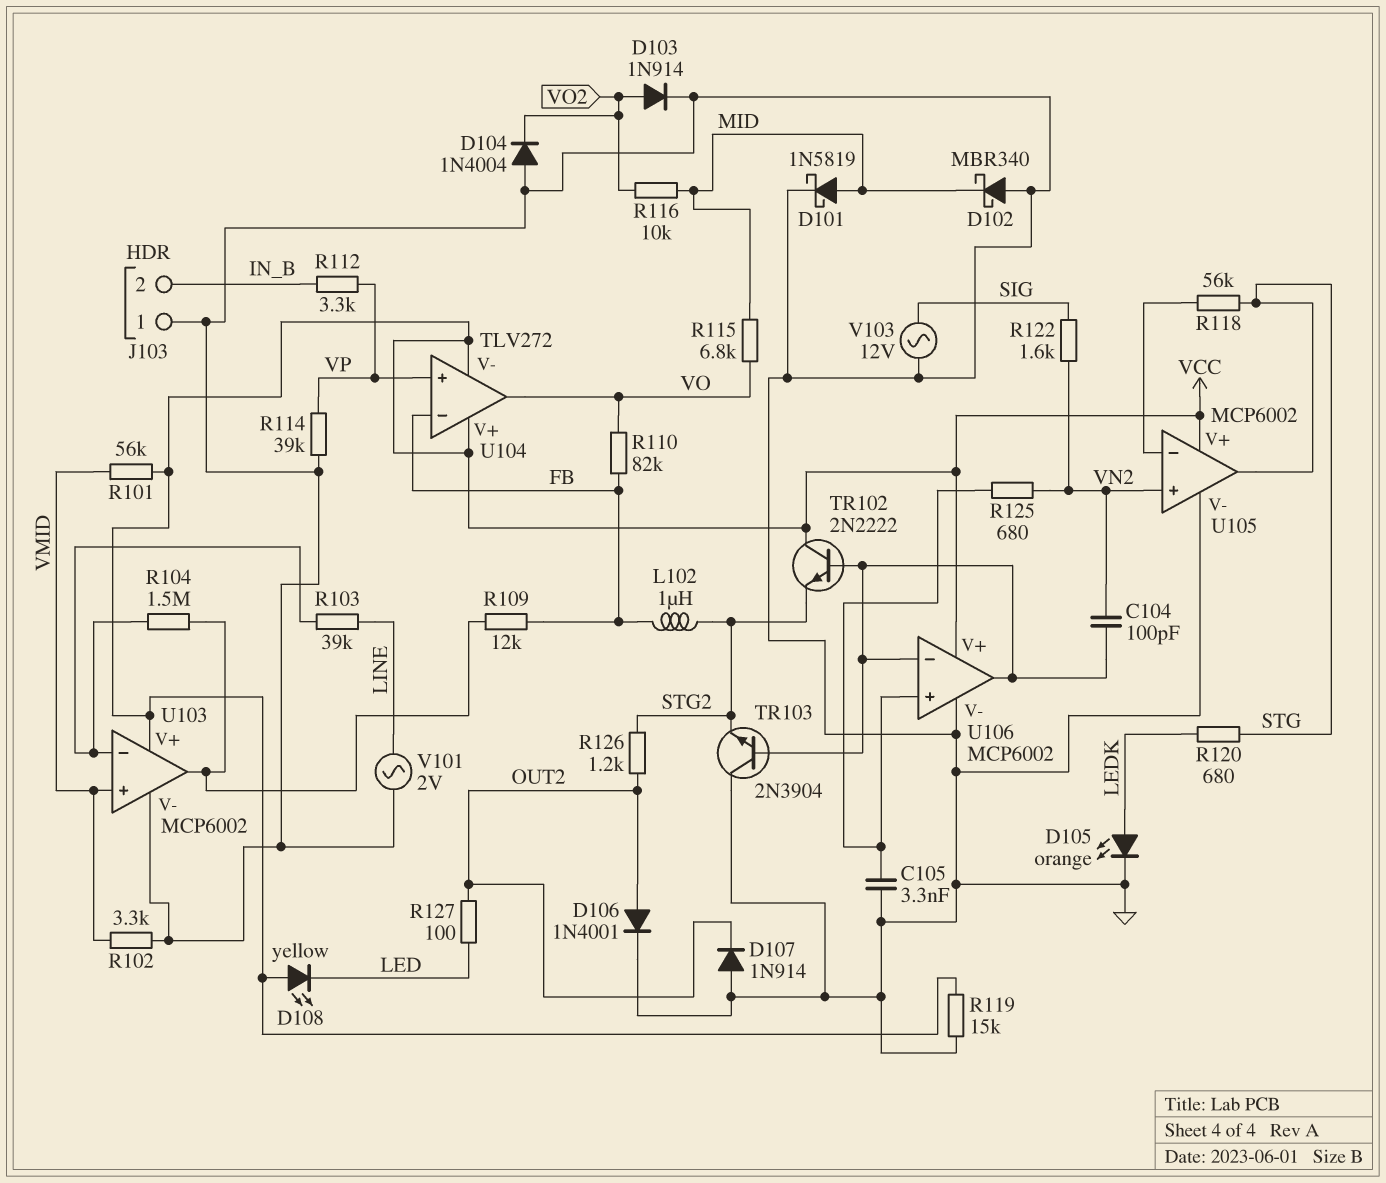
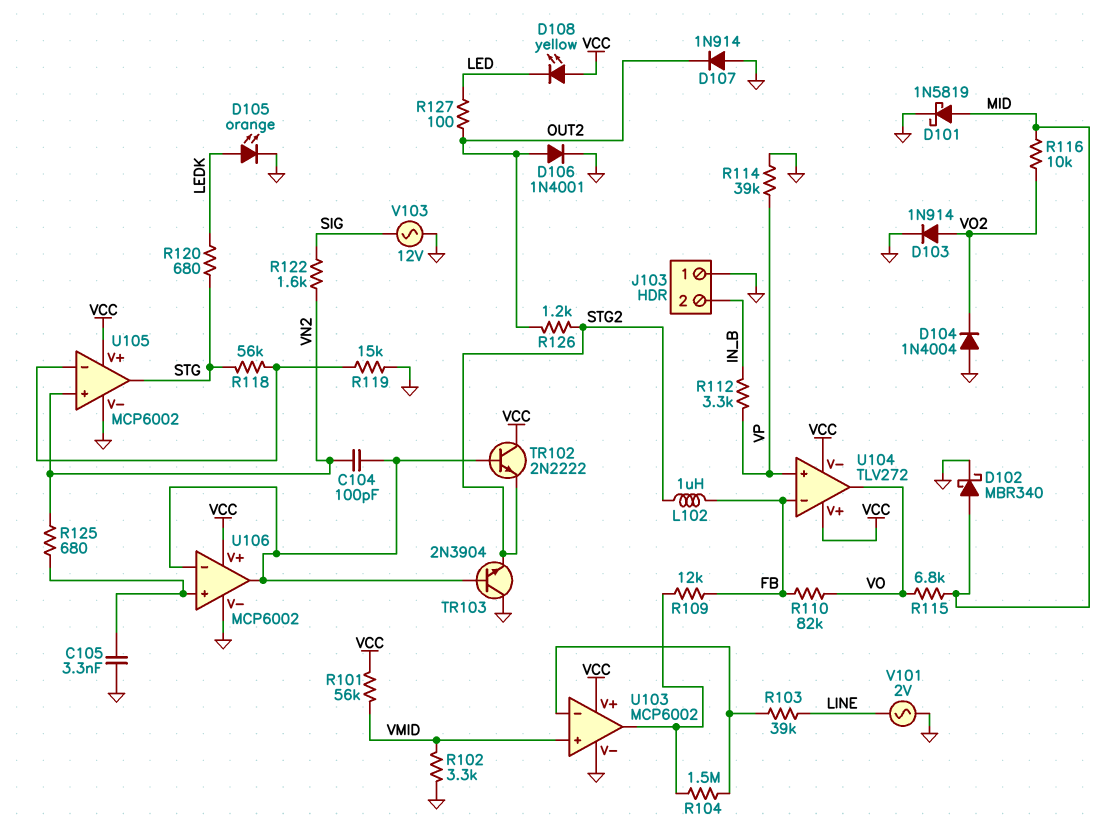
D102: schottky MBR340 (A GND, K MID) -> schottky MBR340 (A MID, K GND)
R119: 15k (GND, VCC) -> 15k (GND, U105/in-)

